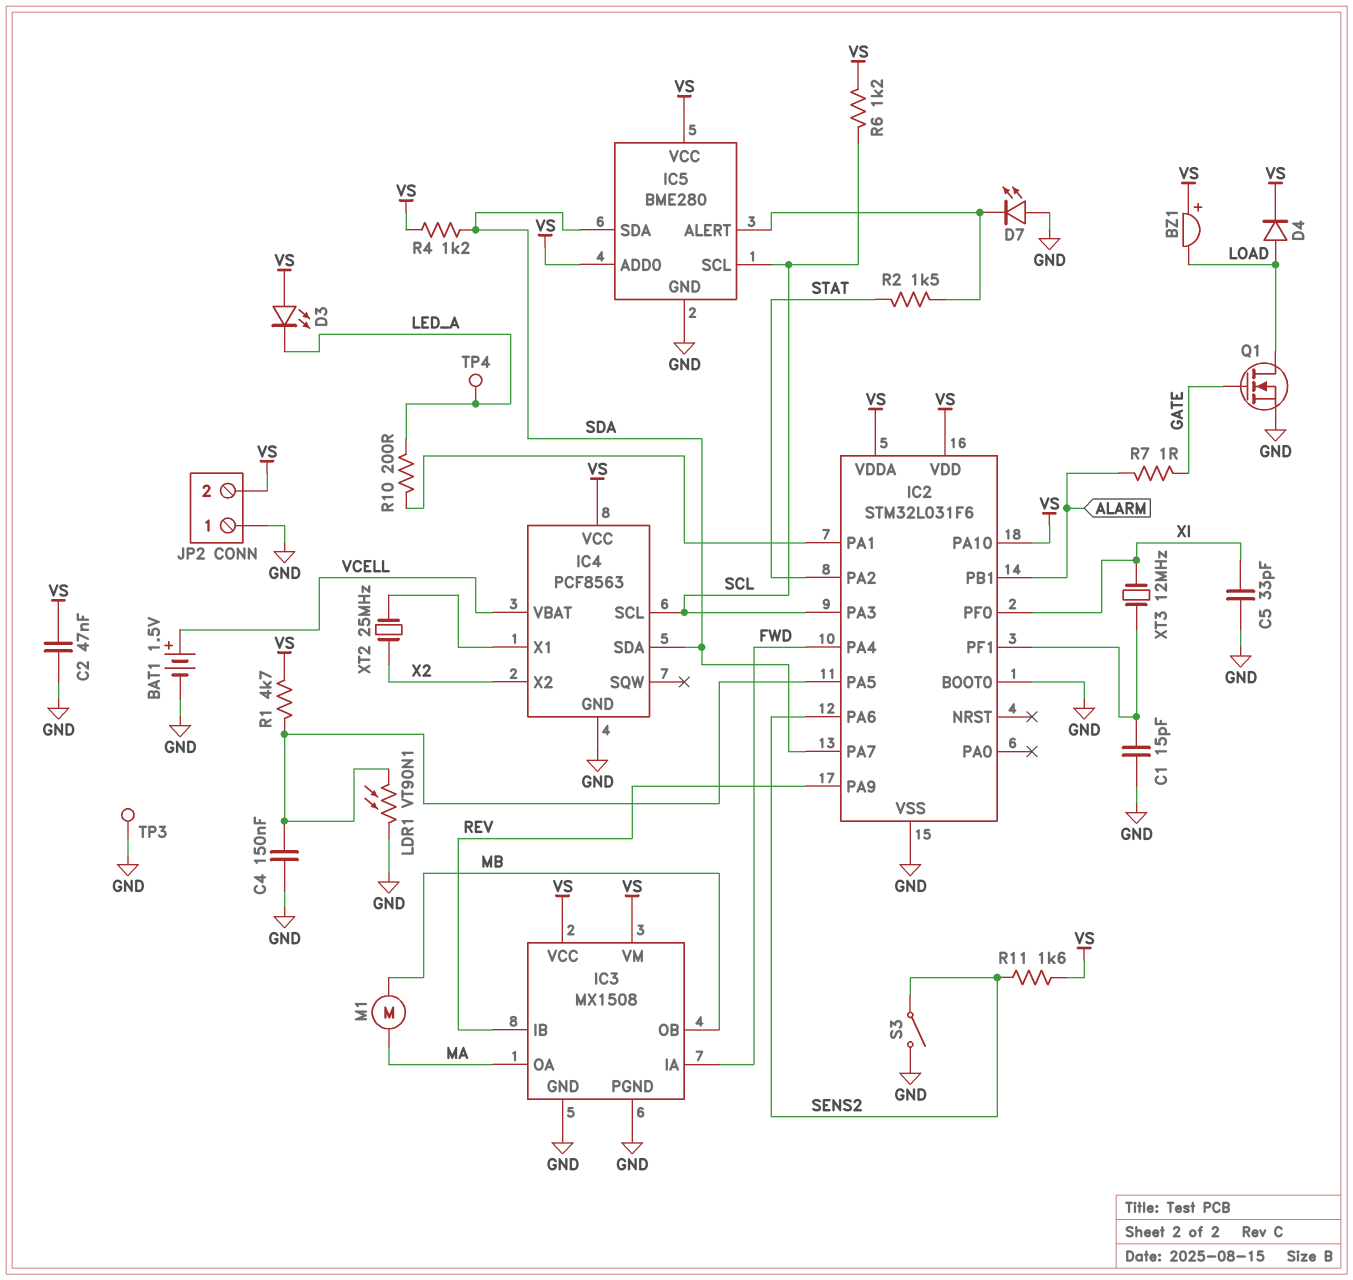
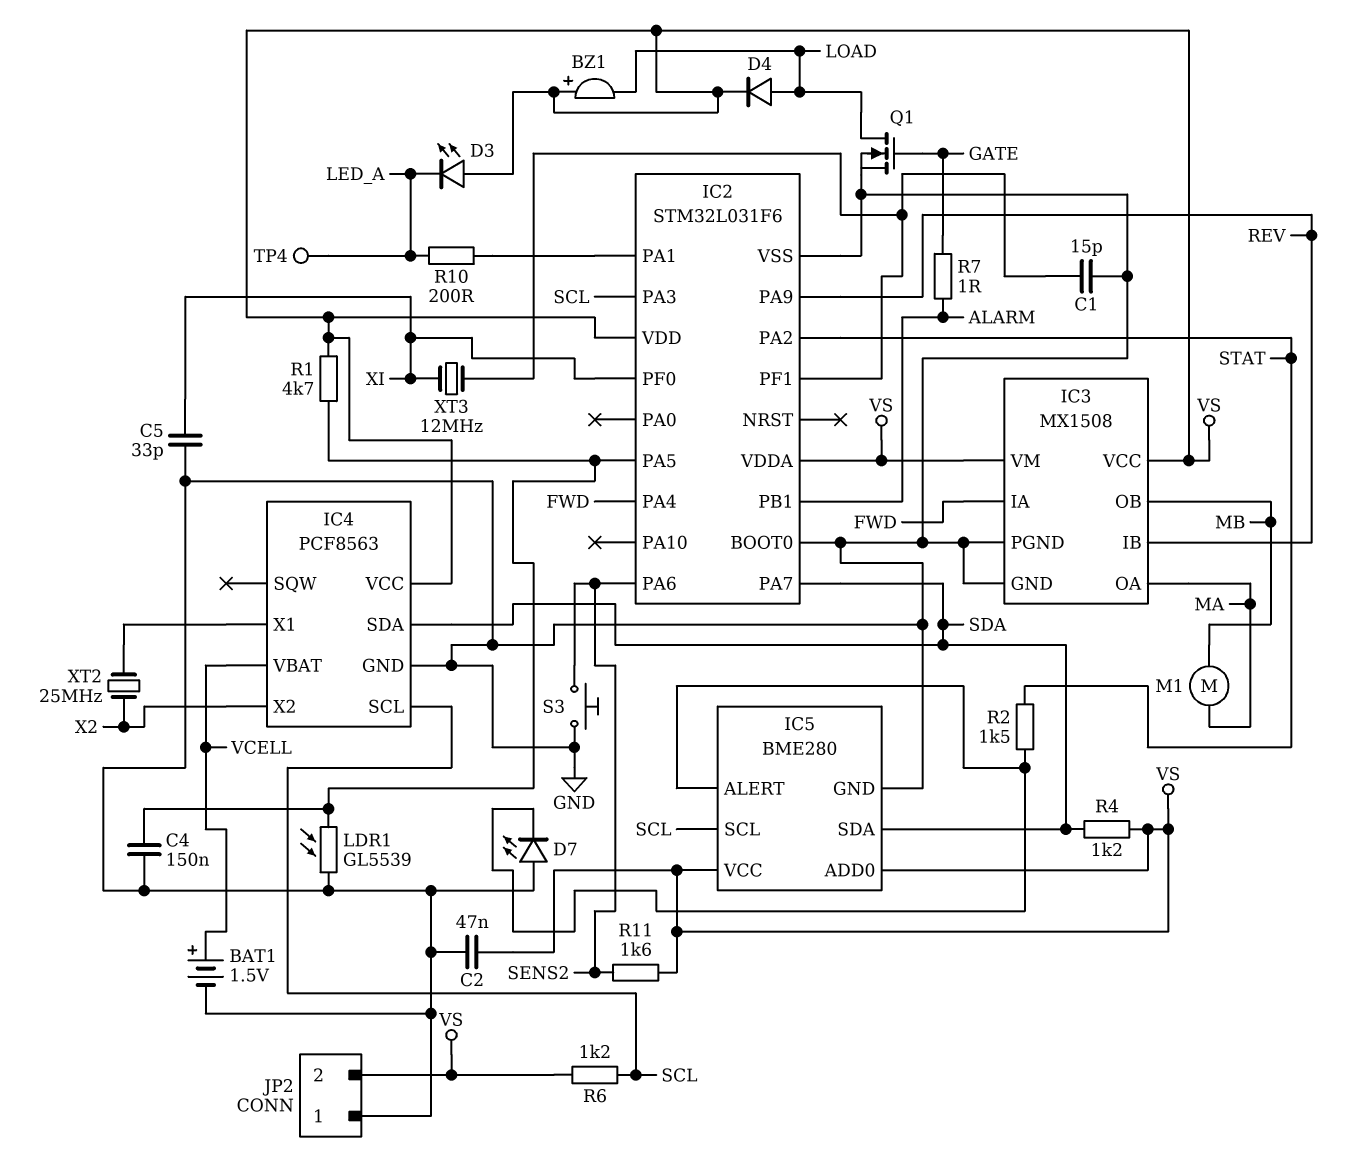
IC2 pin PA10: VS -> none
LDR1: VT90N1 (GND, IC2/PA5) -> GL5539 (GND, IC2/PA5)
S3: switch (GND, SENS2) -> button (GND, SENS2)
TP3: test point (GND) -> none

